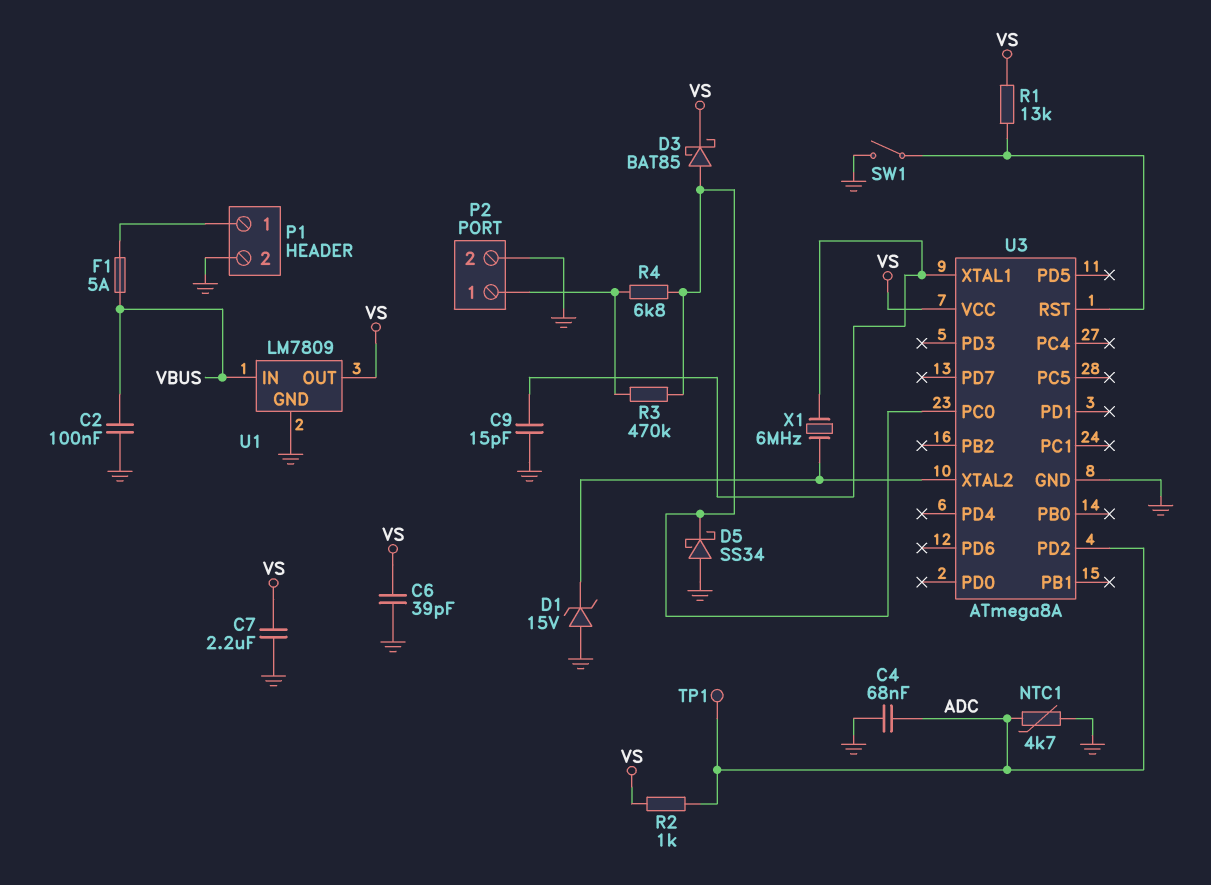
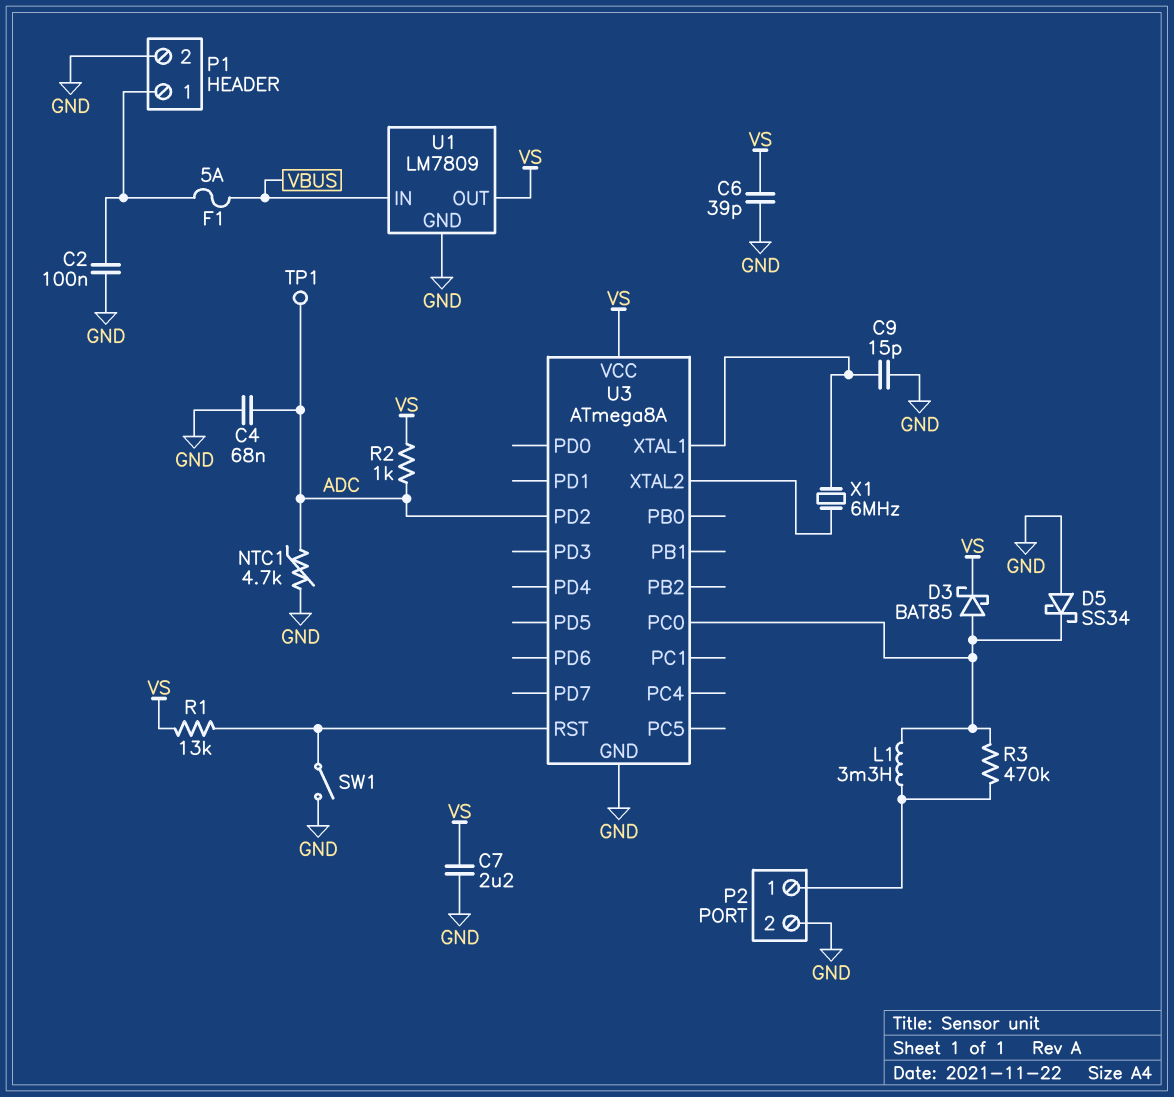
C2: 100nF (GND, VBUS) -> 100nF (GND, P1/1)
D1: zener 15V (A GND, K U3/XTAL2) -> none
L1: none -> 3.3mH (P2/1, U3/PC0)
R4: 6.8k (P2/1, U3/PC0) -> none

